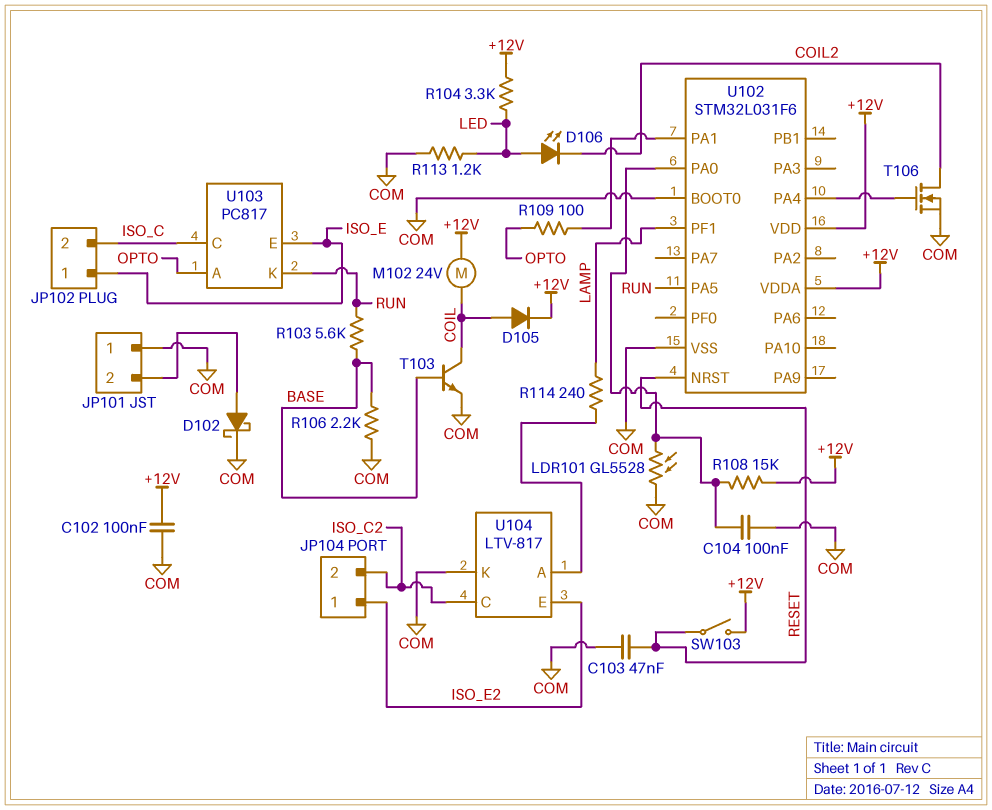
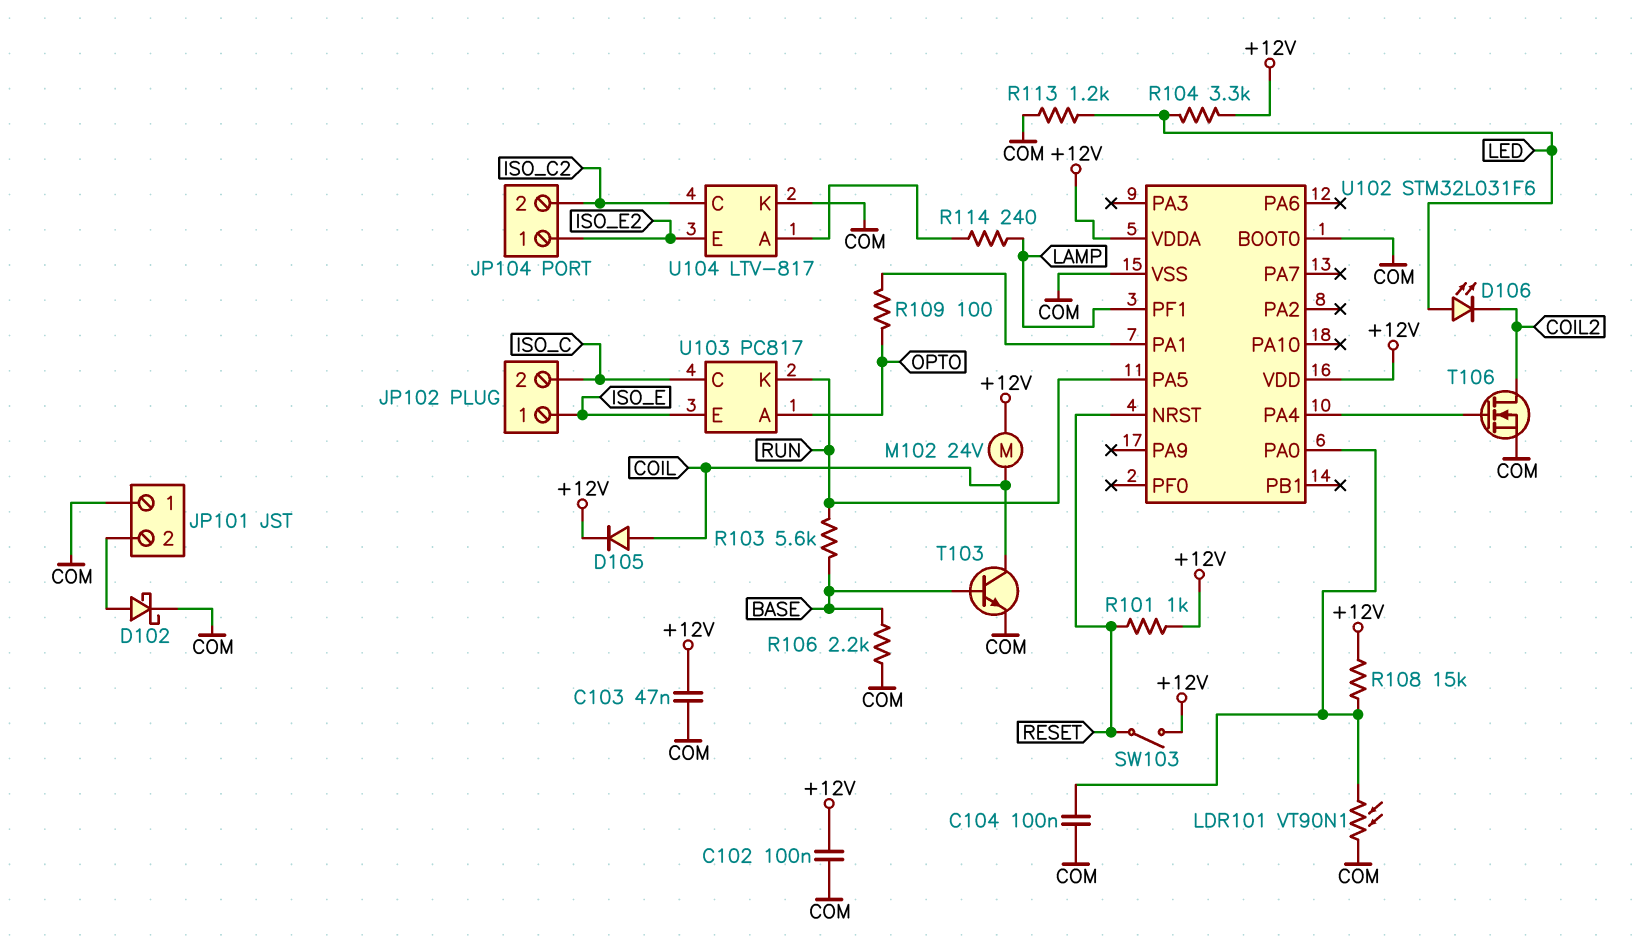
C103: 47nF (COM, RESET) -> 47nF (+12V, COM)
LDR101: GL5528 (COM, U102/PA0) -> VT90N1 (COM, U102/PA0)
R101: none -> 1k (+12V, RESET)

